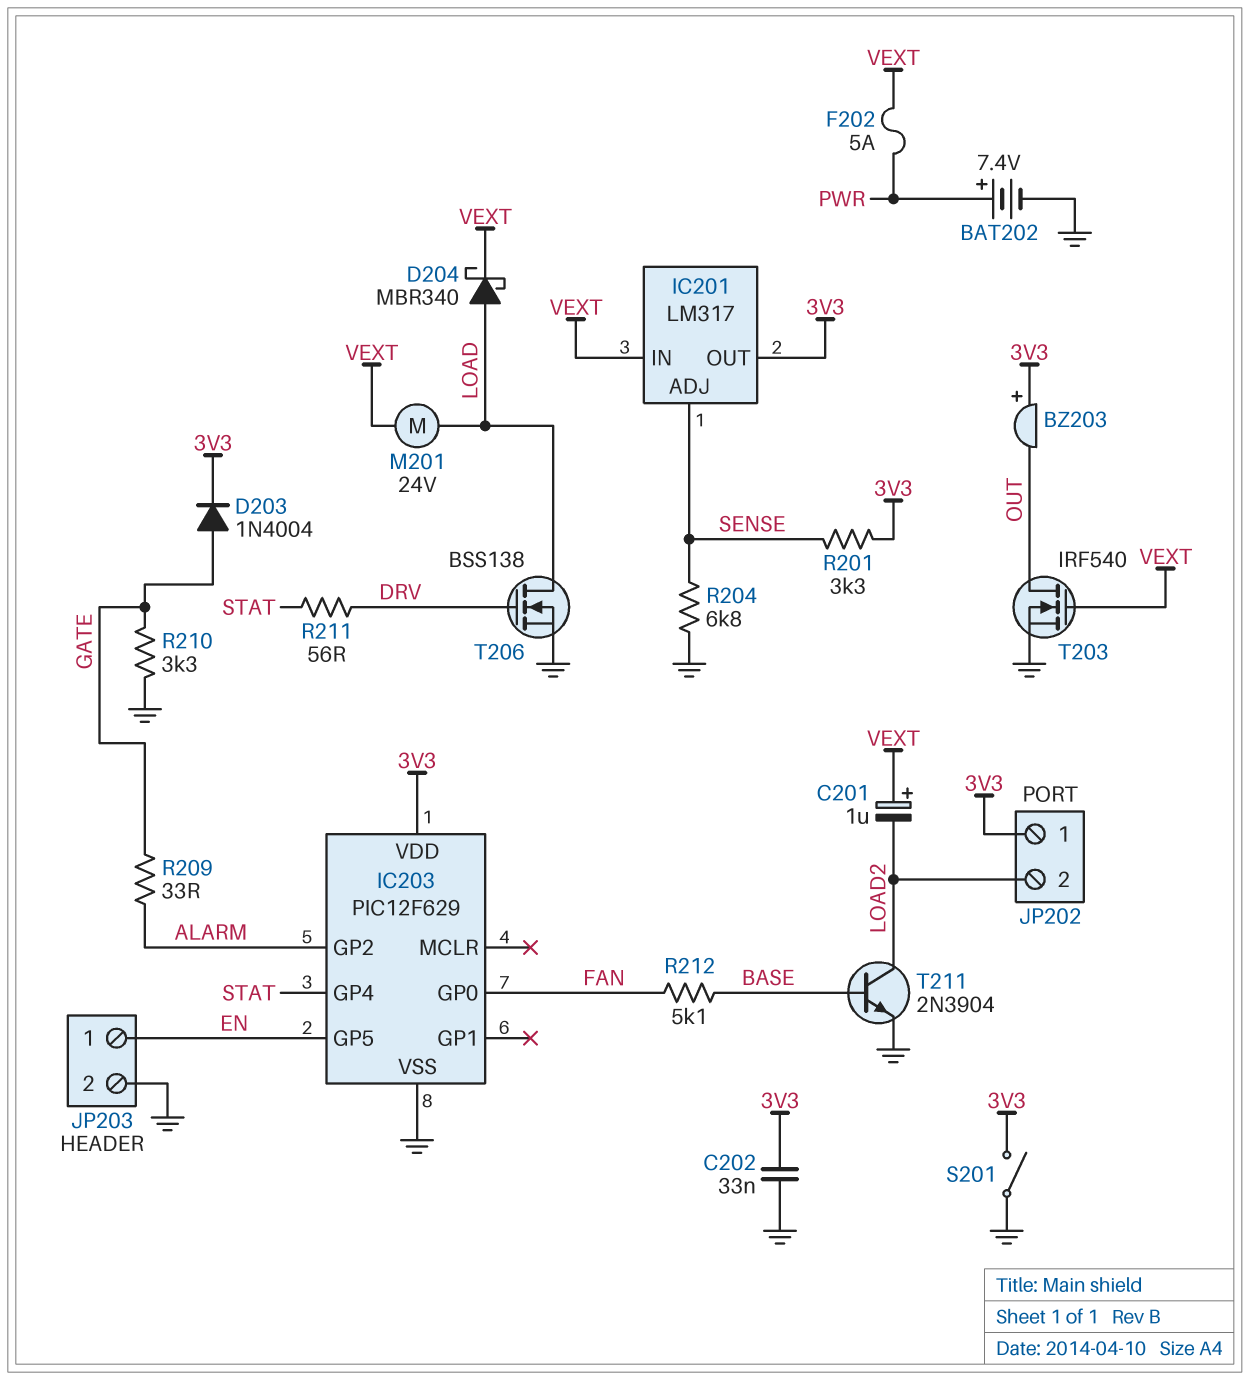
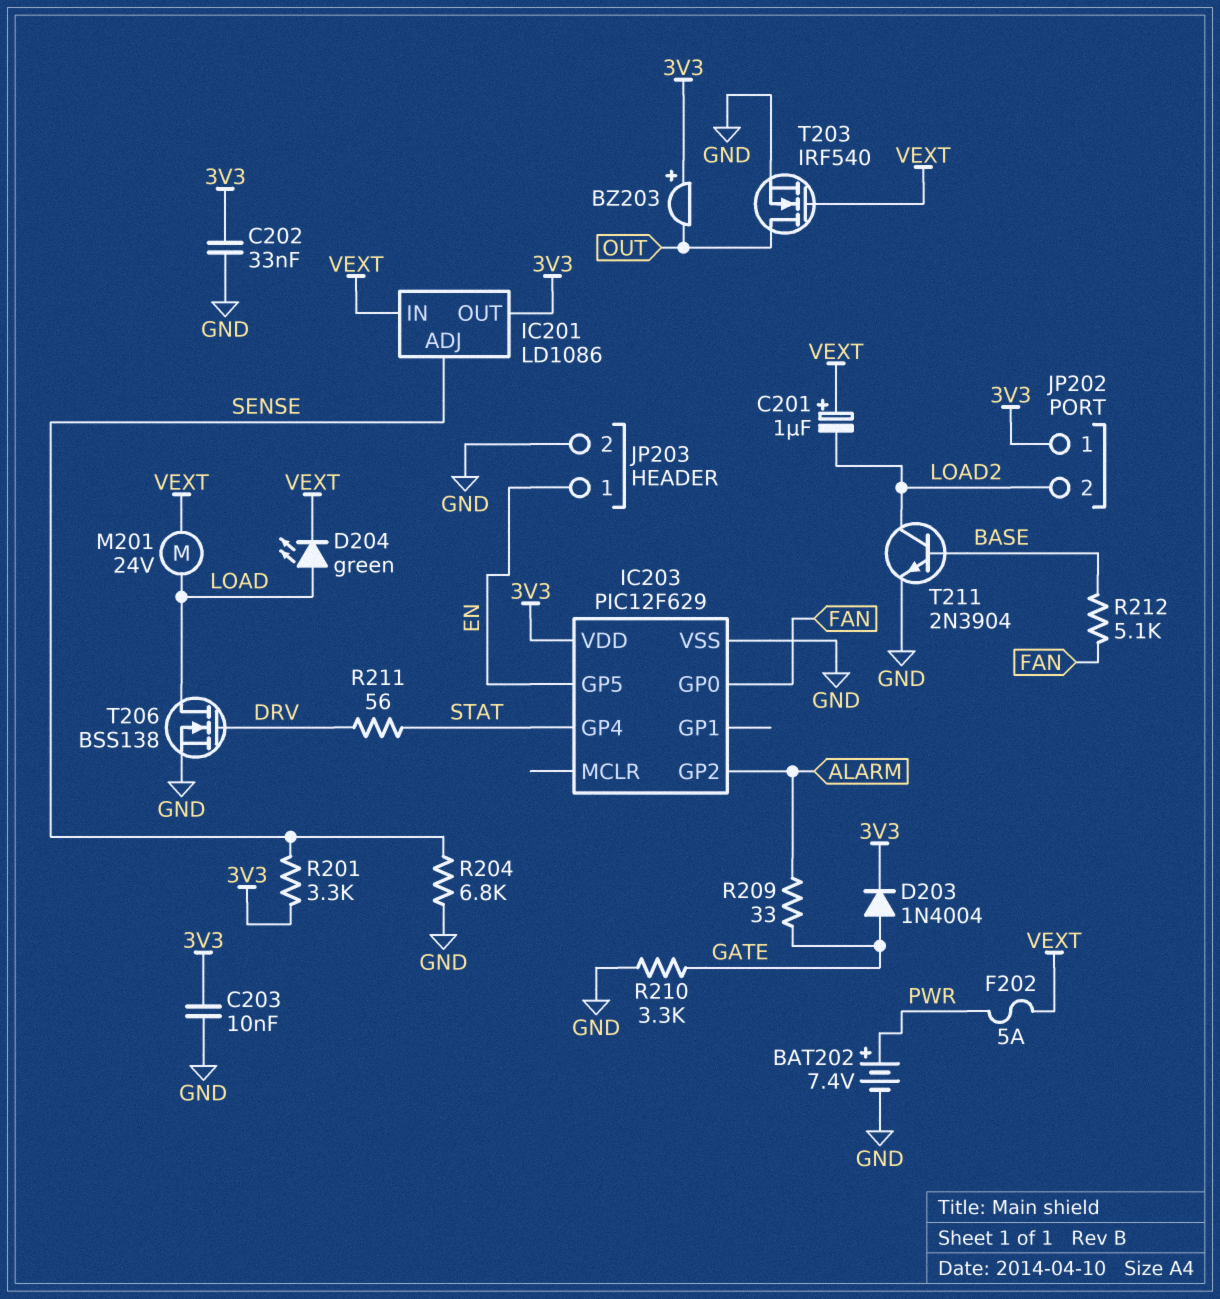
C203: none -> 10nF (3V3, GND)
D204: schottky MBR340 (A LOAD, K VEXT) -> LED green (A LOAD, K VEXT)
IC201: LM317 -> LD1086
S201: switch (3V3, GND) -> none

